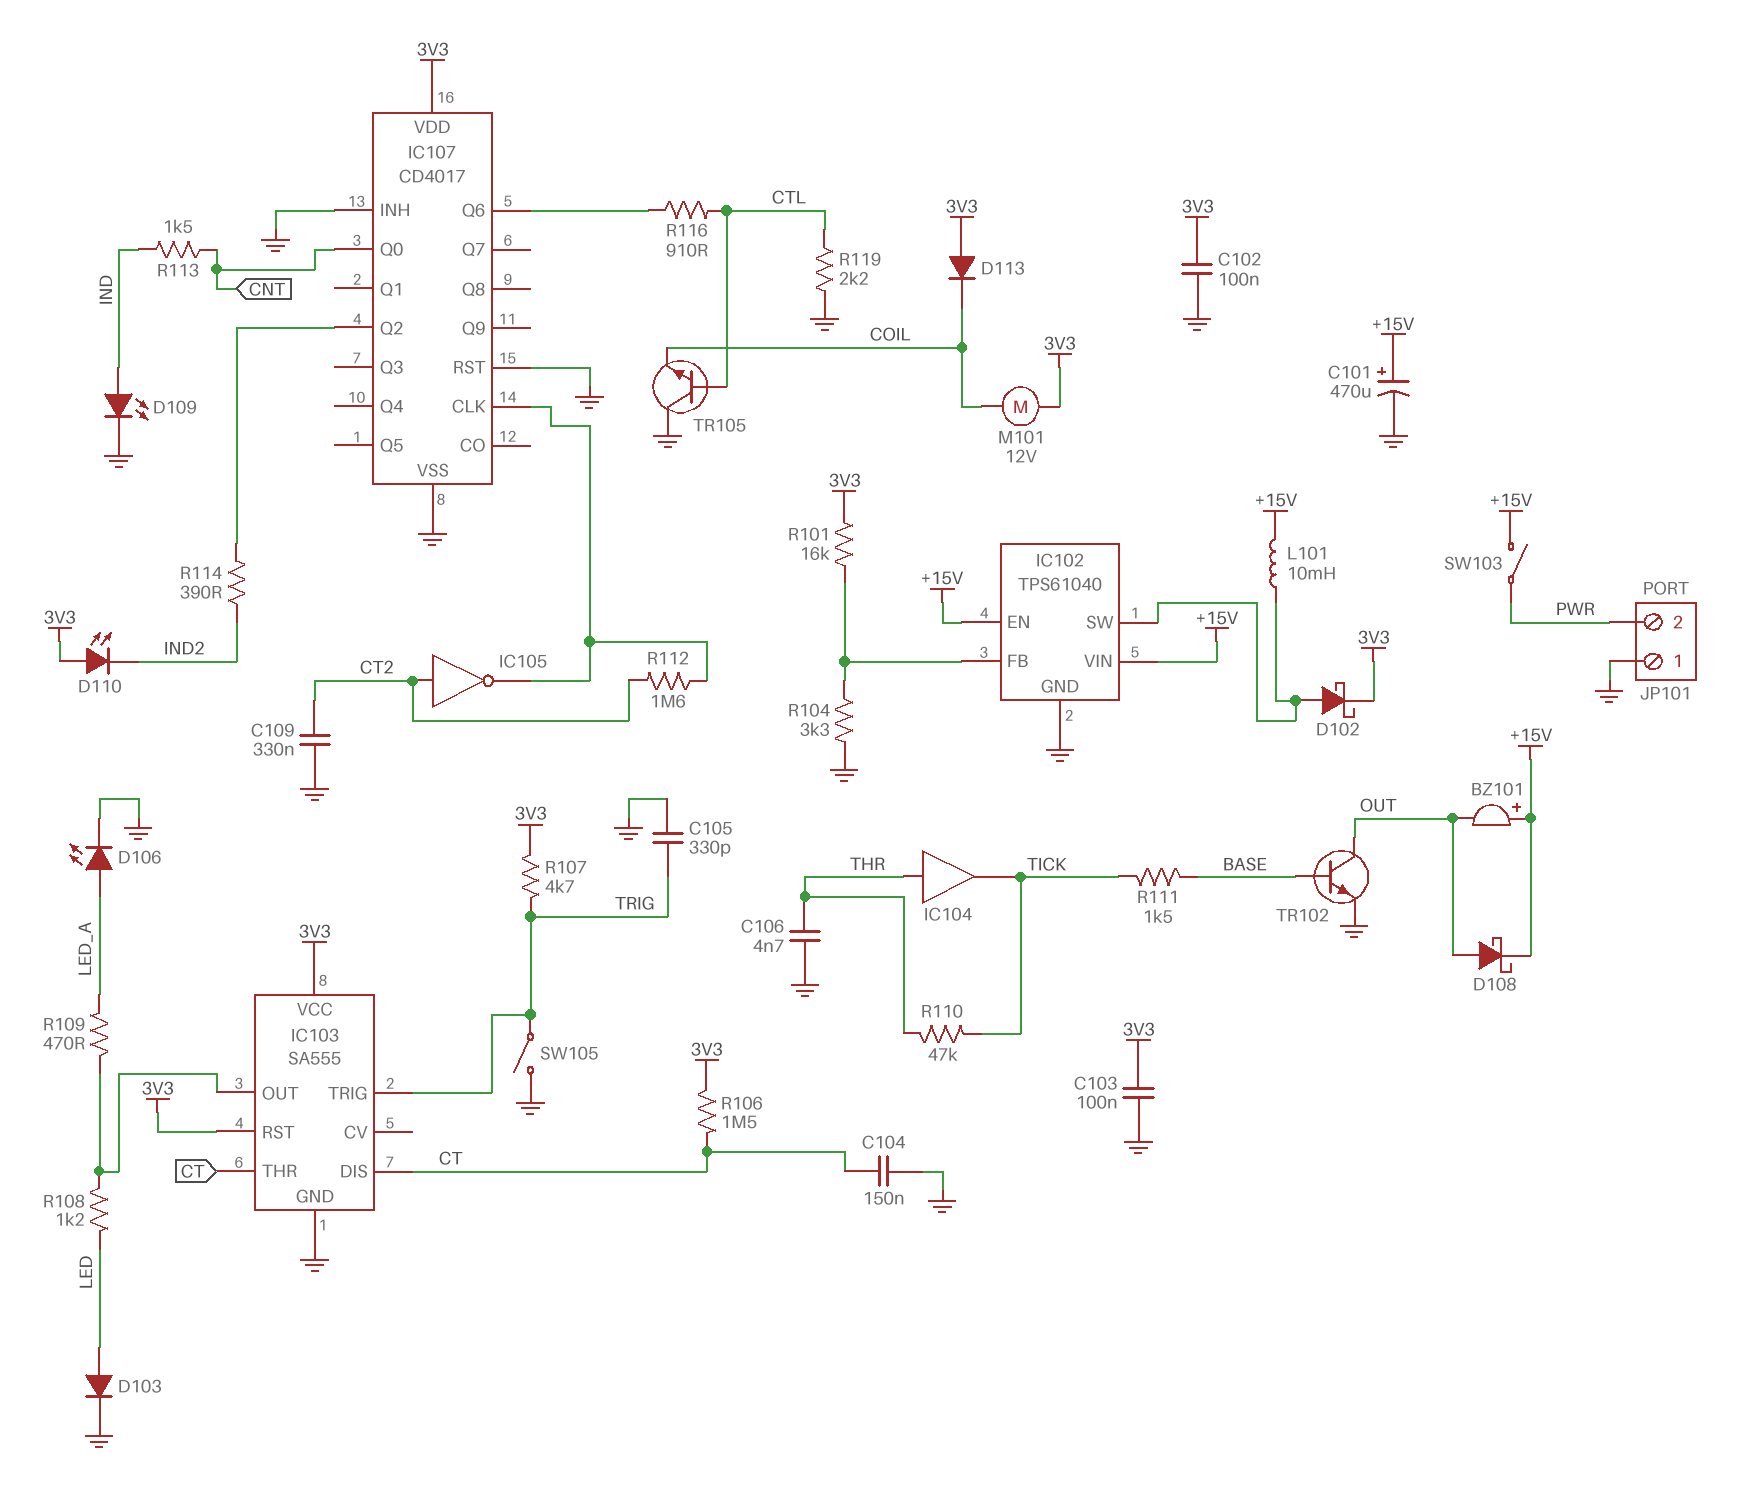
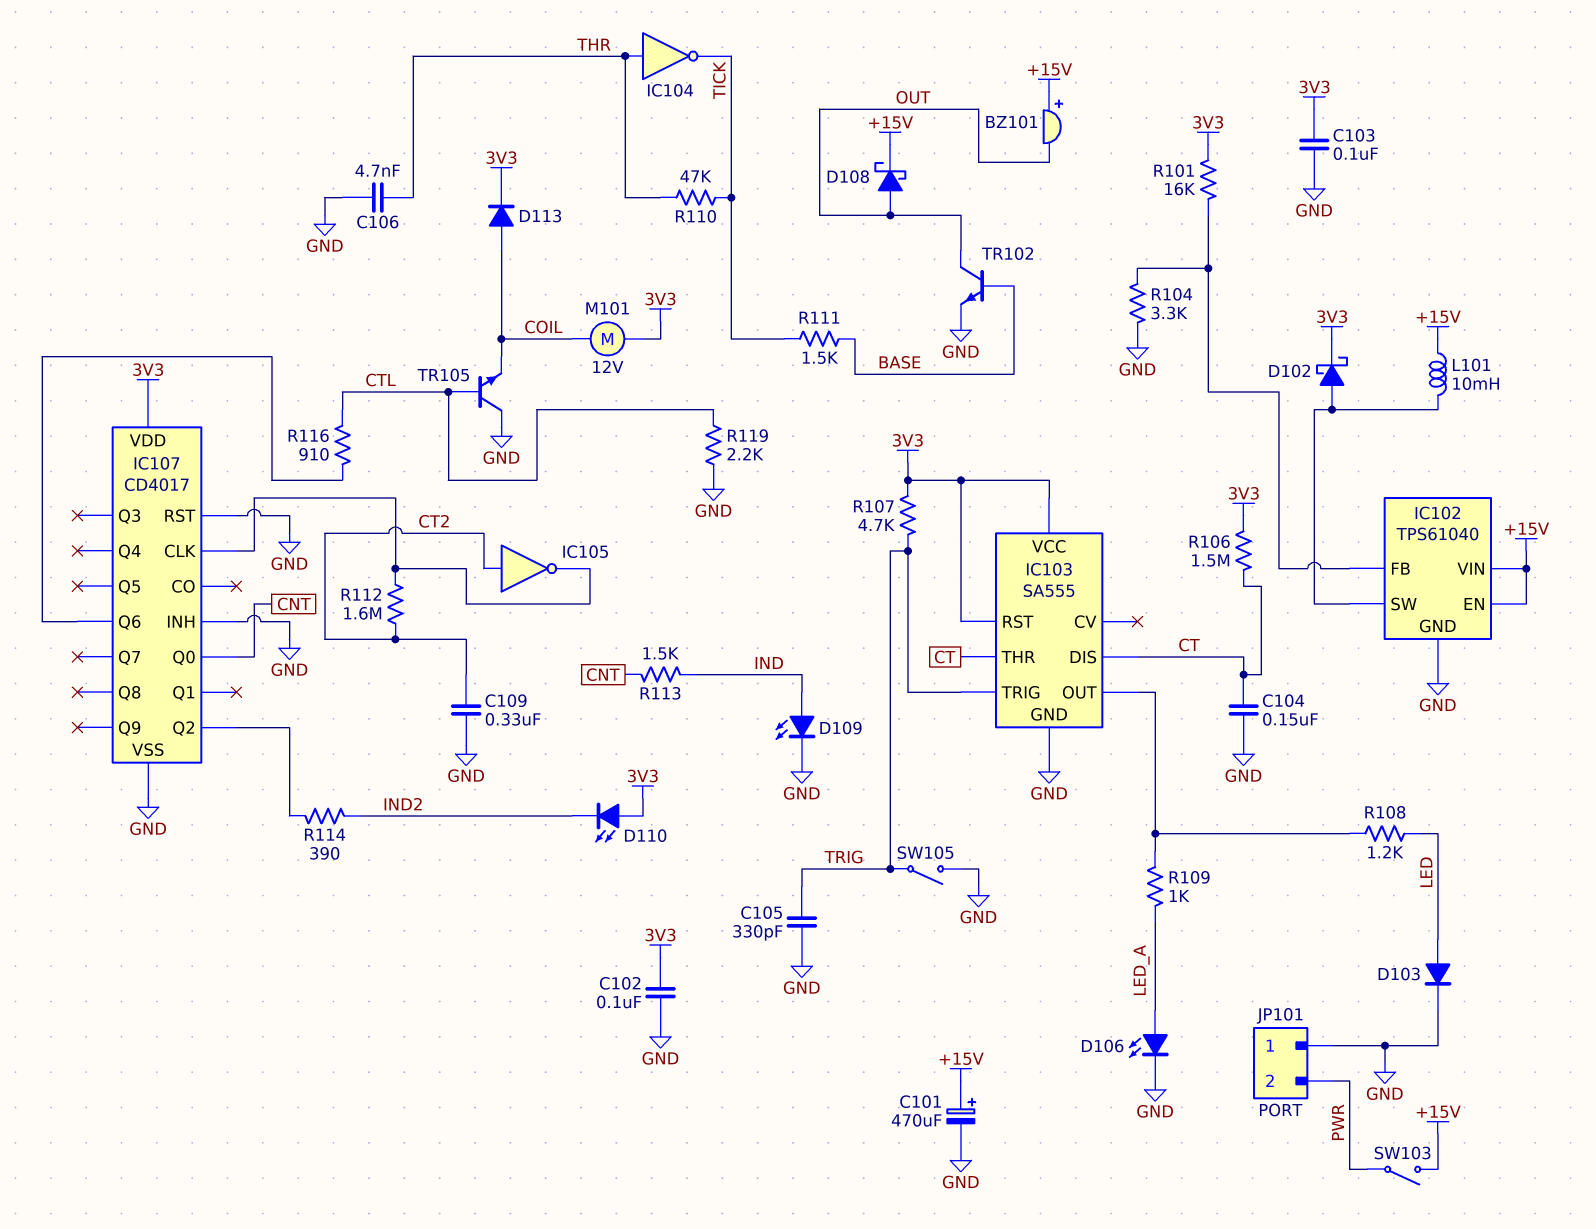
D113: diode (A 3V3, K COIL) -> diode (A COIL, K 3V3)
IC104: buffer (in THR, out TICK) -> NOT (in THR, out TICK)
R109: 470 (IC103/OUT, LED_A) -> 1k (IC103/OUT, LED_A)

